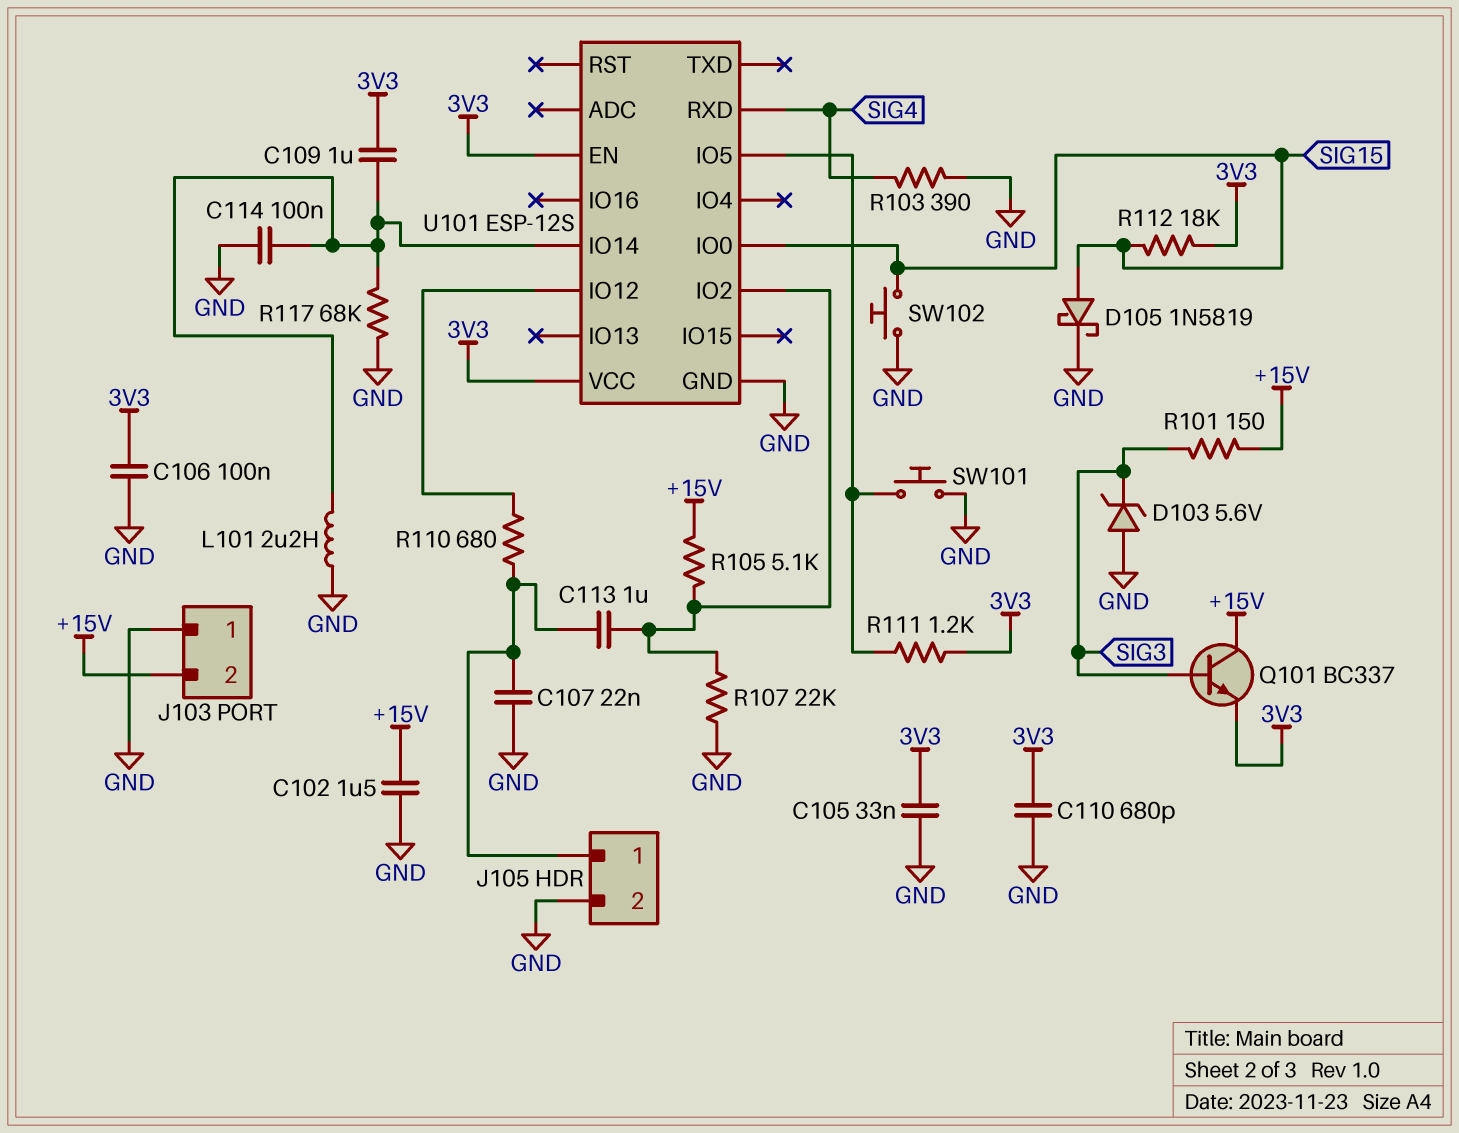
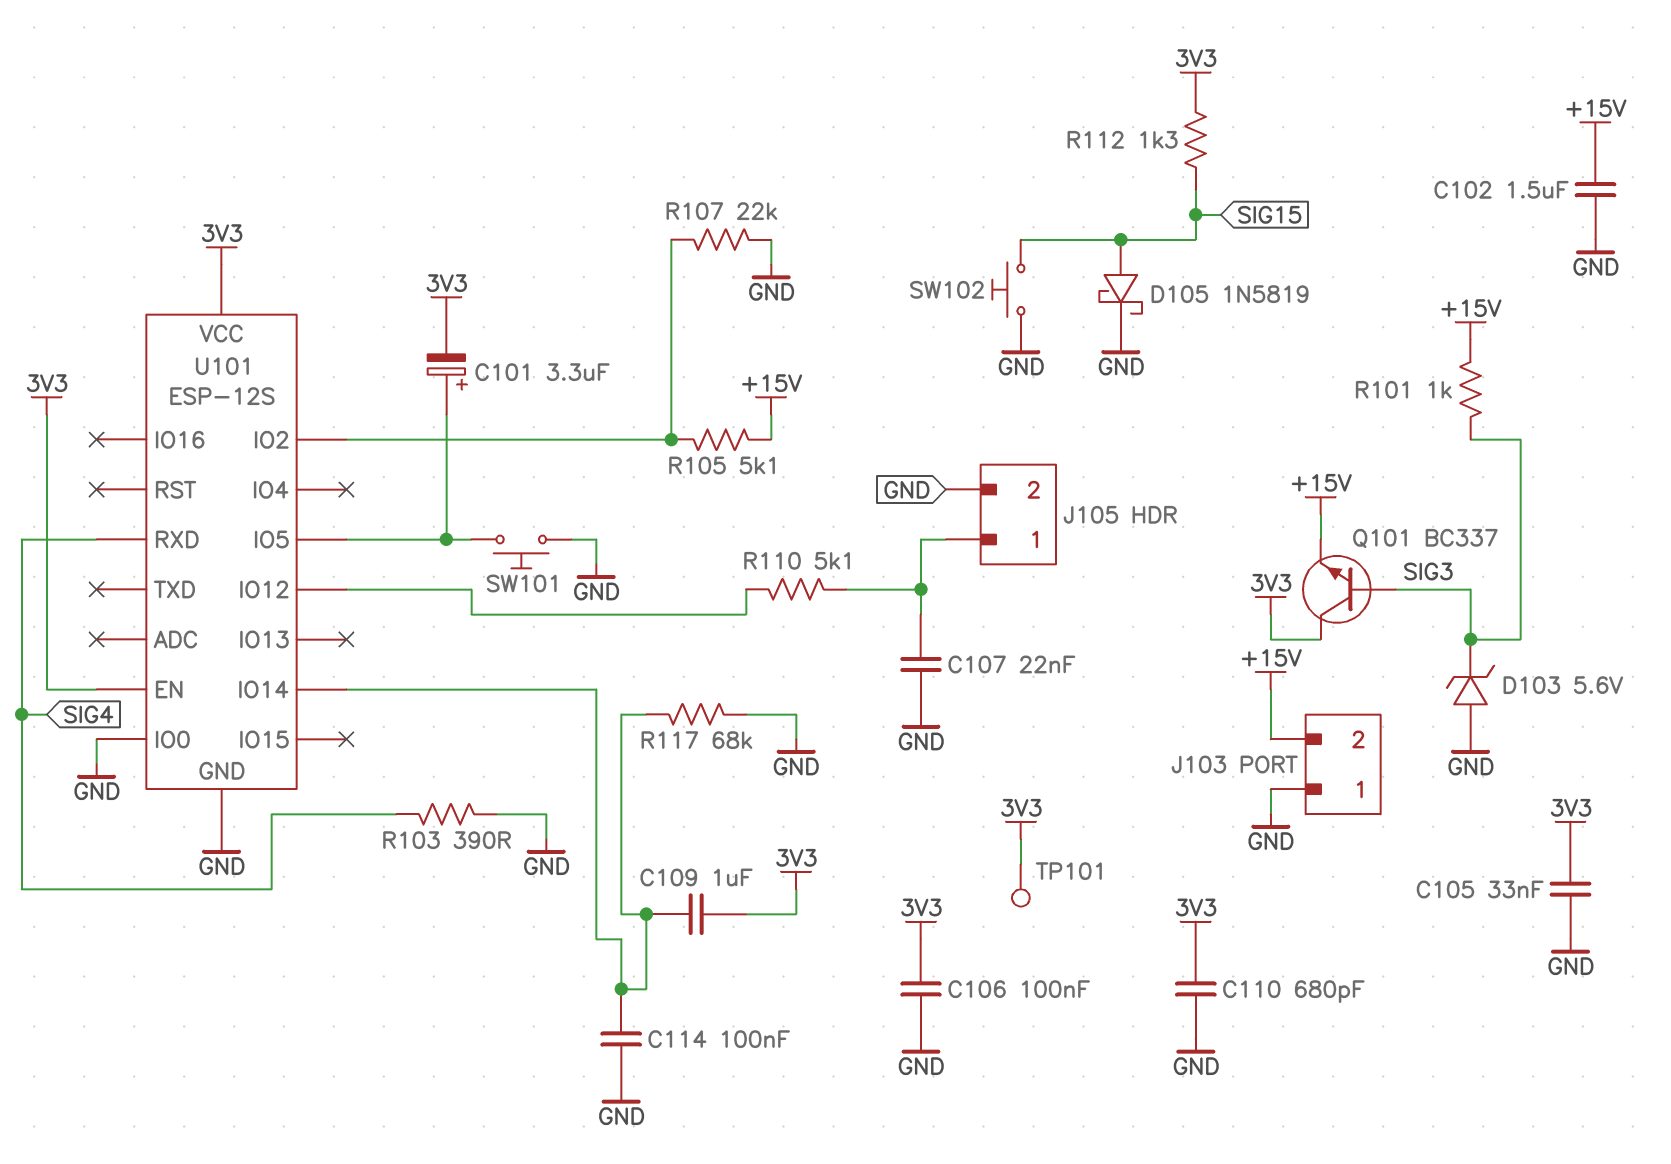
C101: none -> 3.3uF (plus U101/IO5, minus 3V3)
C113: 1uF (J105/1, U101/IO2) -> none
L101: 2.2uH (GND, U101/IO14) -> none
Q101: NPN BC337 (B SIG3, C +15V, E 3V3) -> NPN BC337 (B SIG3, C 3V3, E +15V)
R101: 150 (+15V, SIG3) -> 1k (+15V, SIG3)
R110: 680 (J105/1, U101/IO12) -> 5.1k (J105/1, U101/IO12)
R111: 1.2k (3V3, U101/IO5) -> none
R112: 18k (3V3, SIG15) -> 1.3k (3V3, SIG15)
TP101: none -> test point (3V3)
U101 pin IO0: SIG15 -> GND

